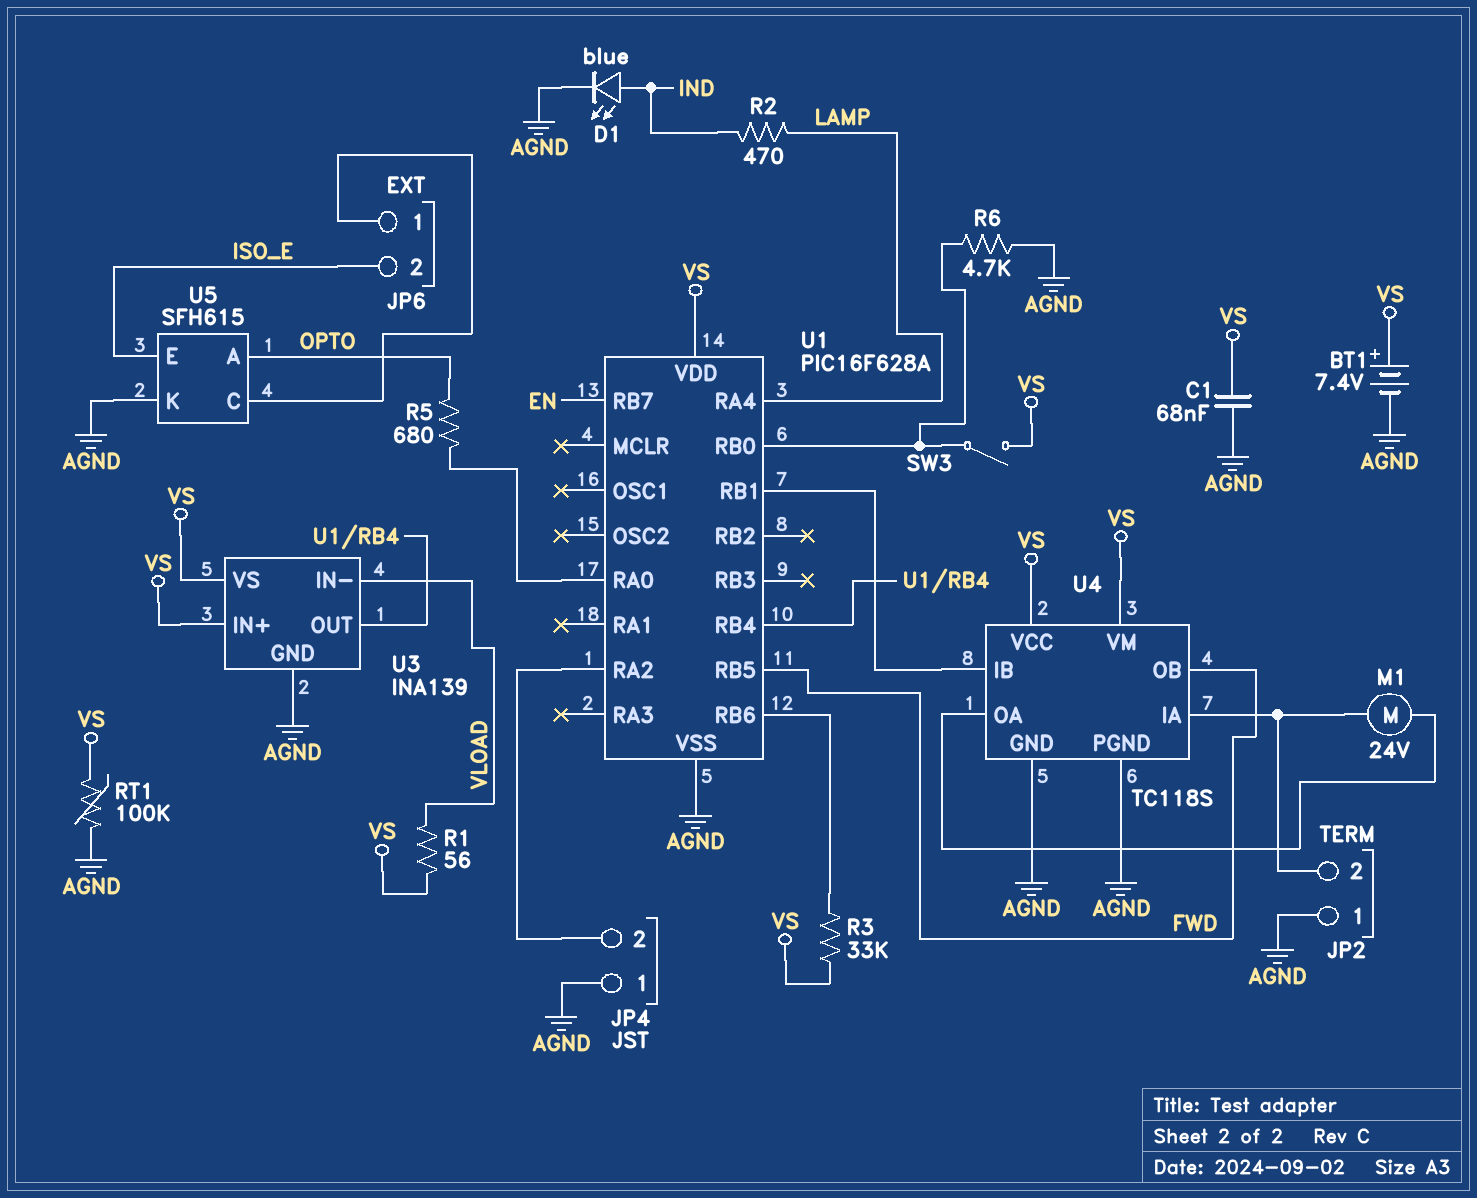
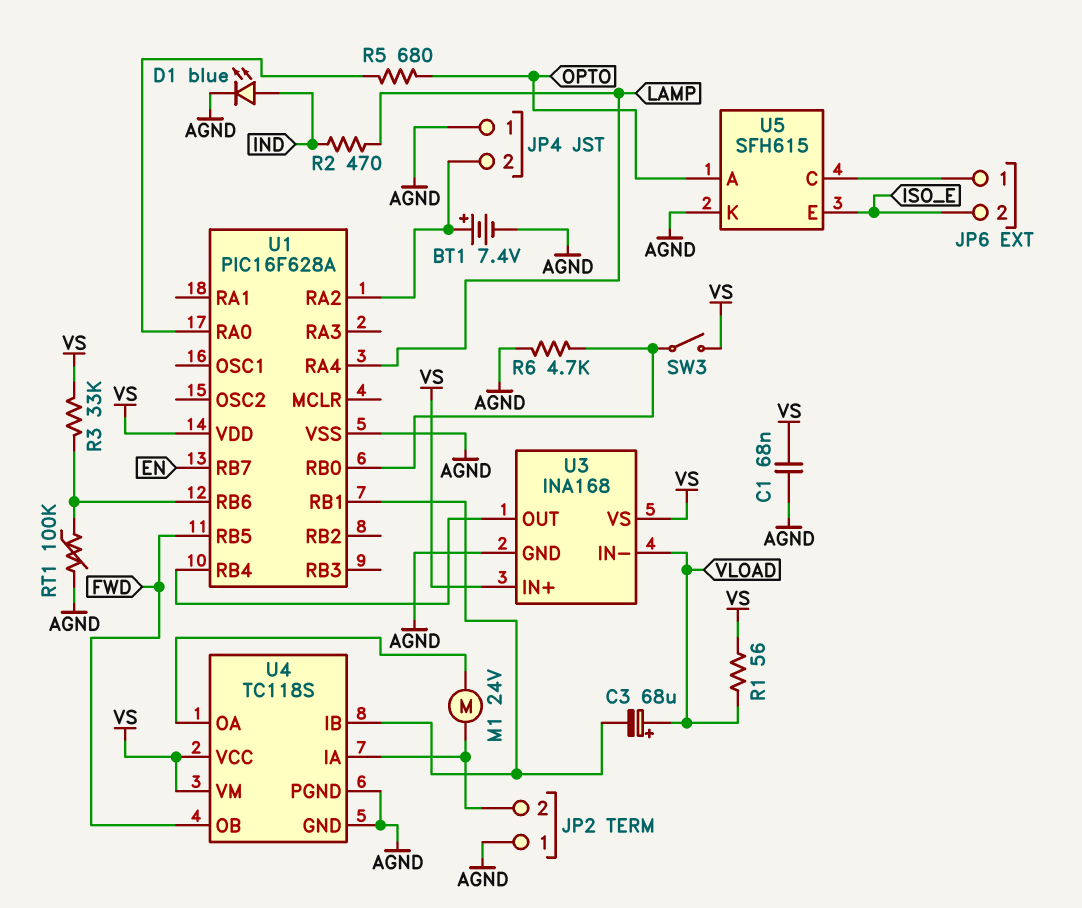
BT1: 7.4V (plus VS, minus AGND) -> 7.4V (plus JP4/2, minus AGND)
C3: none -> 68uF (plus VLOAD, minus U1/RB1)
RT1: 100k (AGND, VS) -> 100k (AGND, U1/RB6)
U3: INA139 -> INA168

